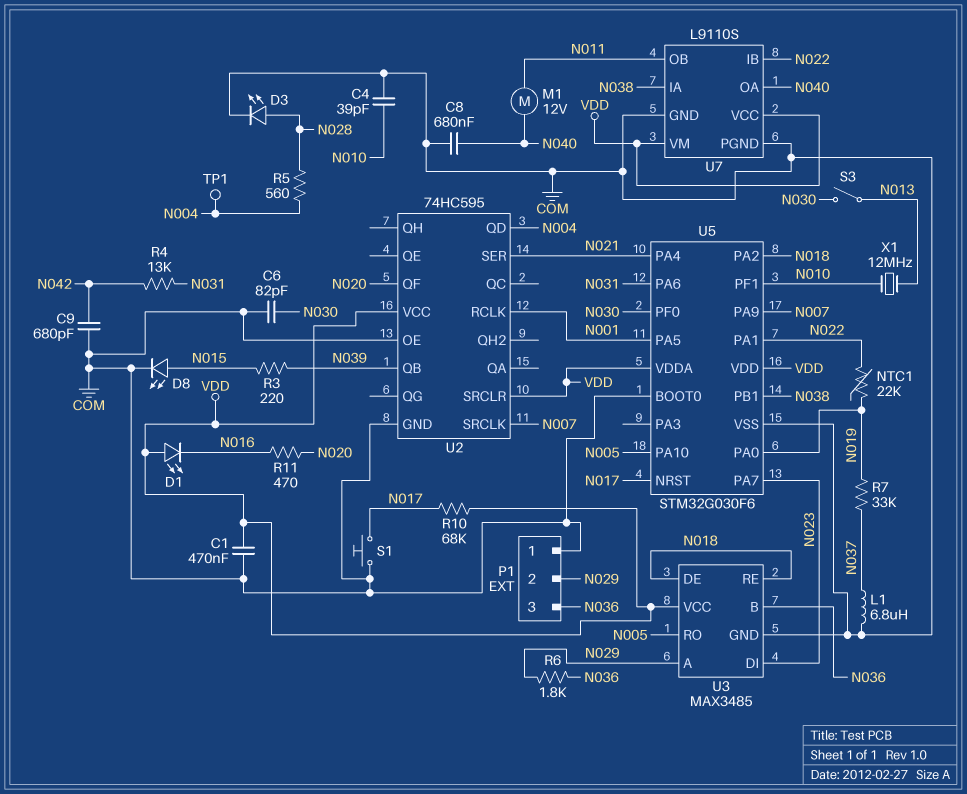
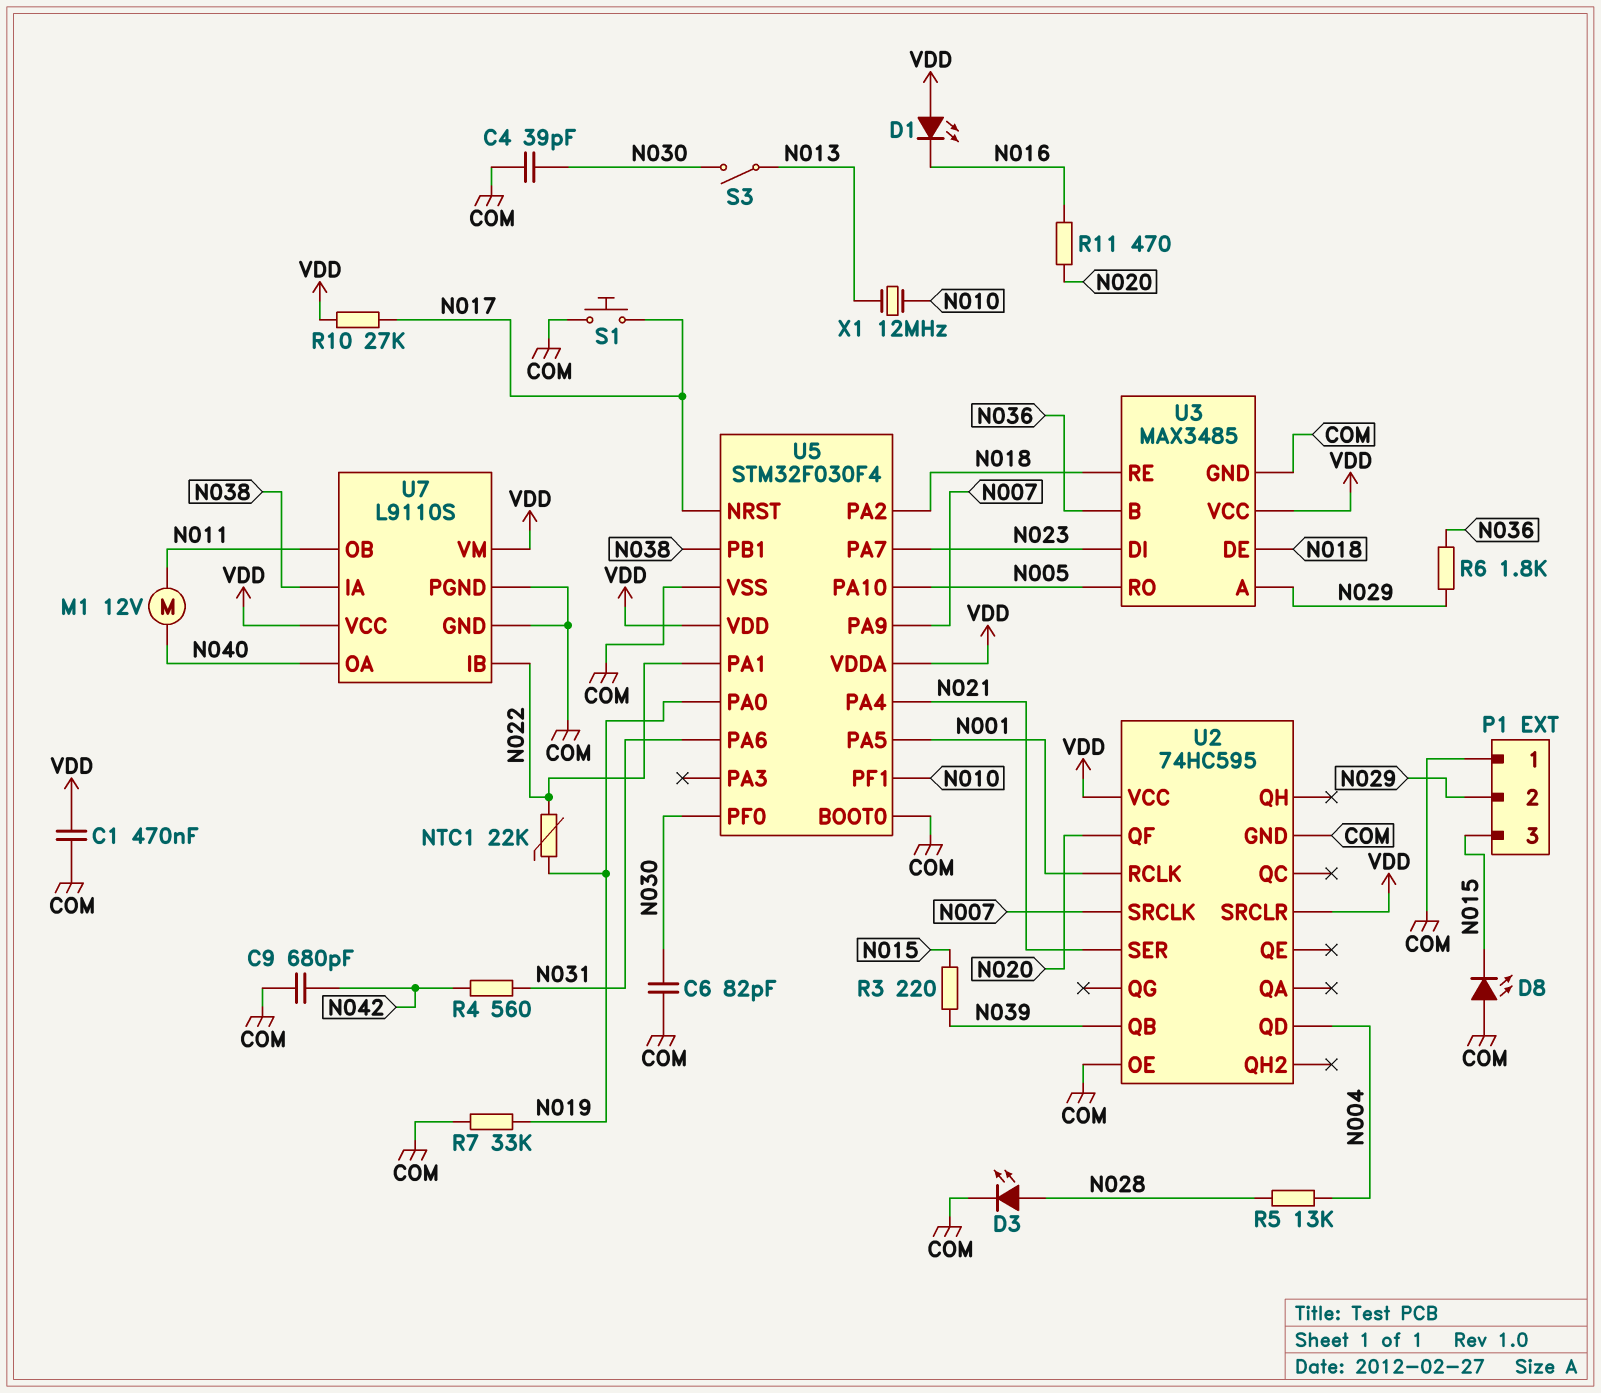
C4: 39pF (COM, N010) -> 39pF (COM, N030)
C8: 680nF (COM, N040) -> none
D8: LED (A N015, K COM) -> LED (A COM, K N015)
L1: 6.8uH (COM, N037) -> none
P1 pin 3: N036 -> N015
R4: 13k (N031, N042) -> 560 (N031, N042)
R5: 560 (N004, N028) -> 13k (N004, N028)
R7: 33k (N019, N037) -> 33k (COM, N019)
R10: 68k (N017, VDD) -> 27k (N017, VDD)
TP1: test point (N004) -> none
U5: STM32G030F6 -> STM32F030F4

